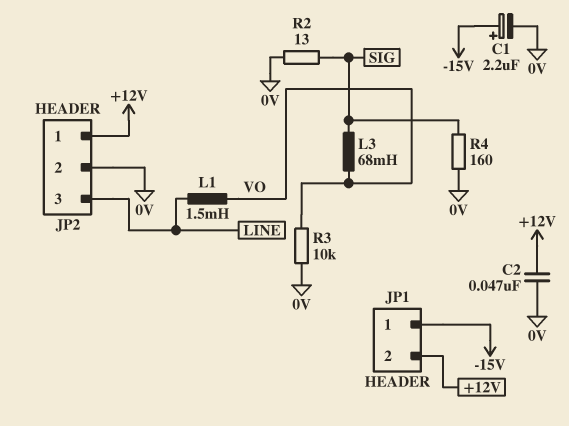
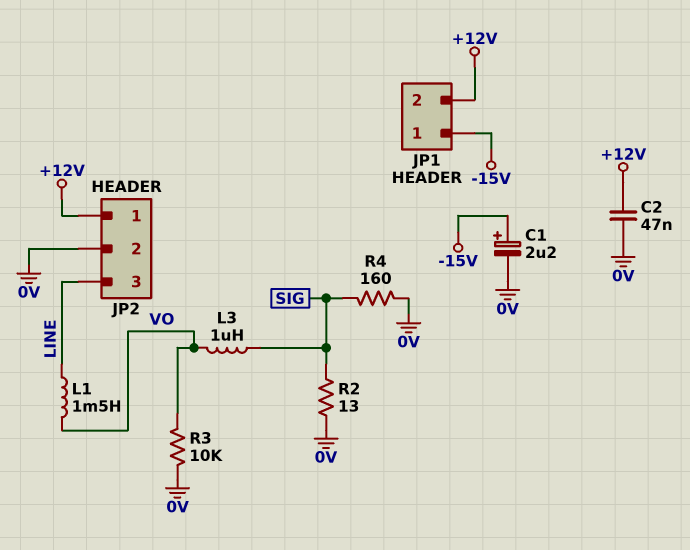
L3: 68mH (SIG, VO) -> 1uH (SIG, VO)

